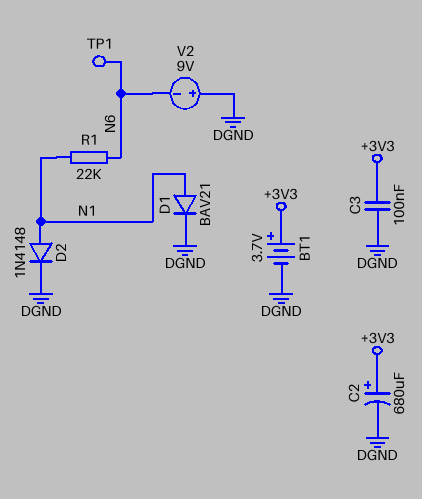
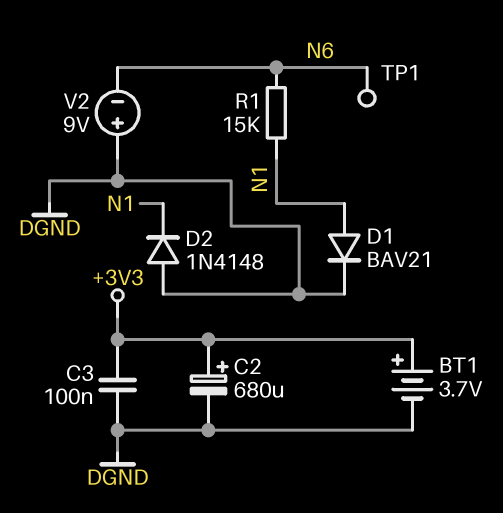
D2: diode 1N4148 (A N1, K DGND) -> diode 1N4148 (A DGND, K N1)
R1: 22k (N1, N6) -> 15k (N1, N6)

